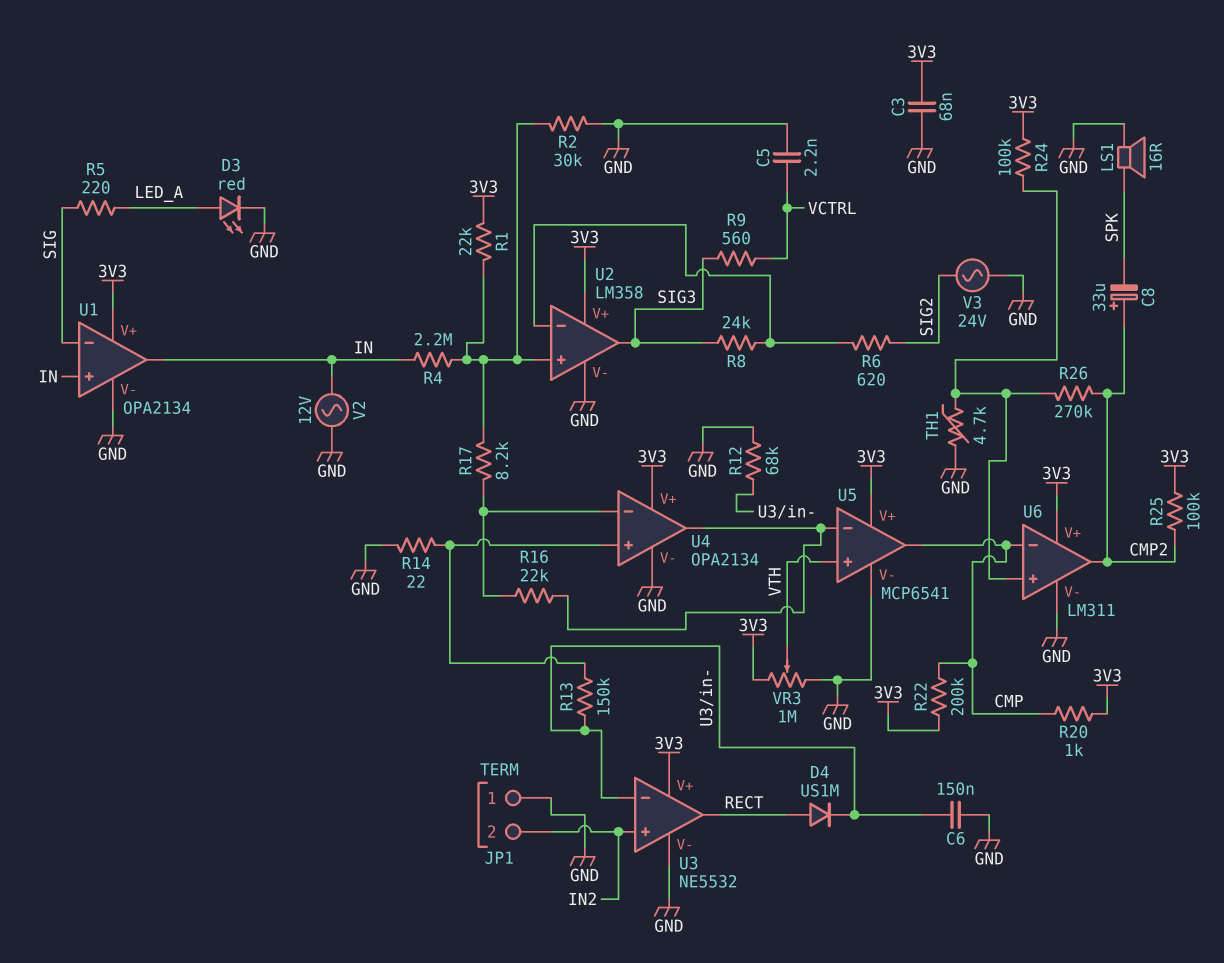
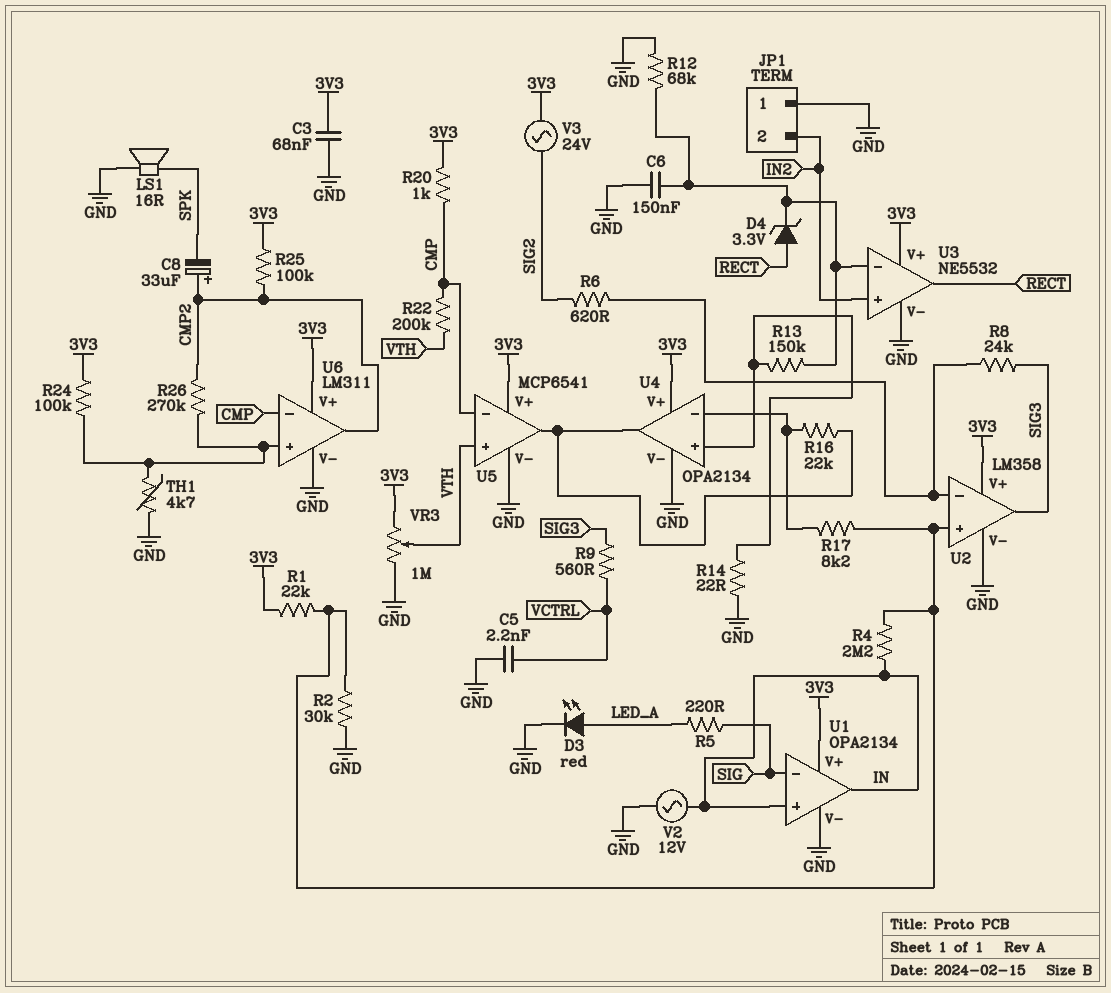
D4: diode US1M (A RECT, K U3/in-) -> zener 3.3V (A RECT, K U3/in-)
R22: 200k (3V3, CMP) -> 200k (CMP, VTH)
U5 pin in-: U4/out -> CMP
U5 pin out: CMP -> U4/out
V3: AC 24V (GND, SIG2) -> AC 24V (3V3, SIG2)

